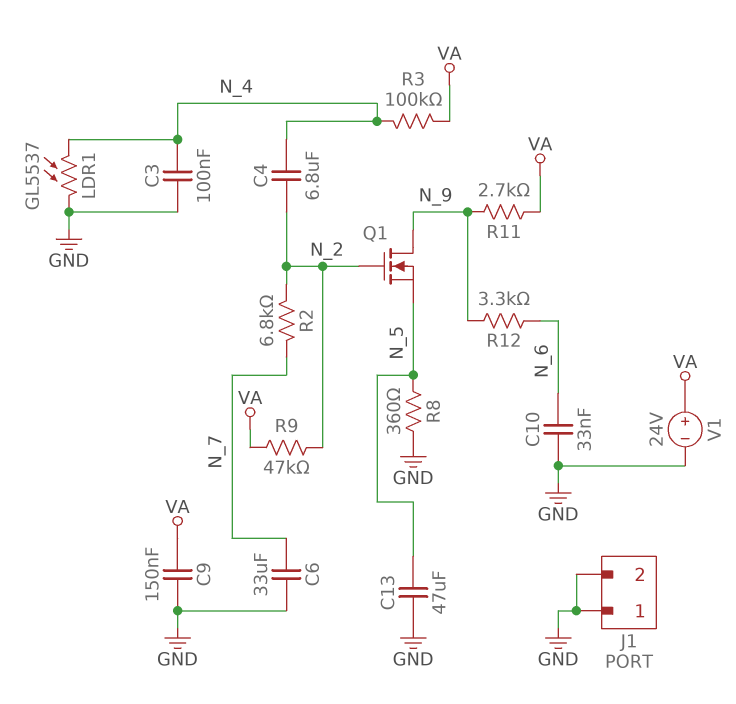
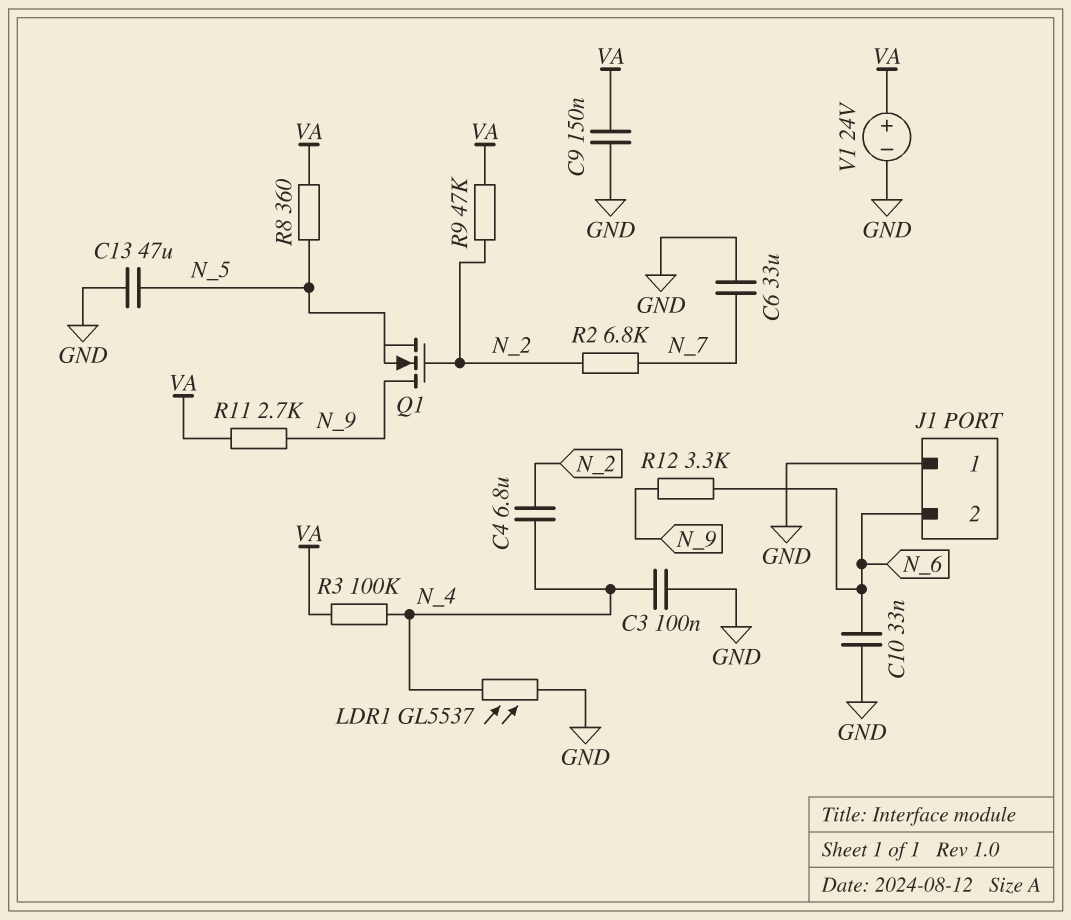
J1 pin 2: GND -> N_6
R8: 360 (GND, N_5) -> 360 (N_5, VA)

